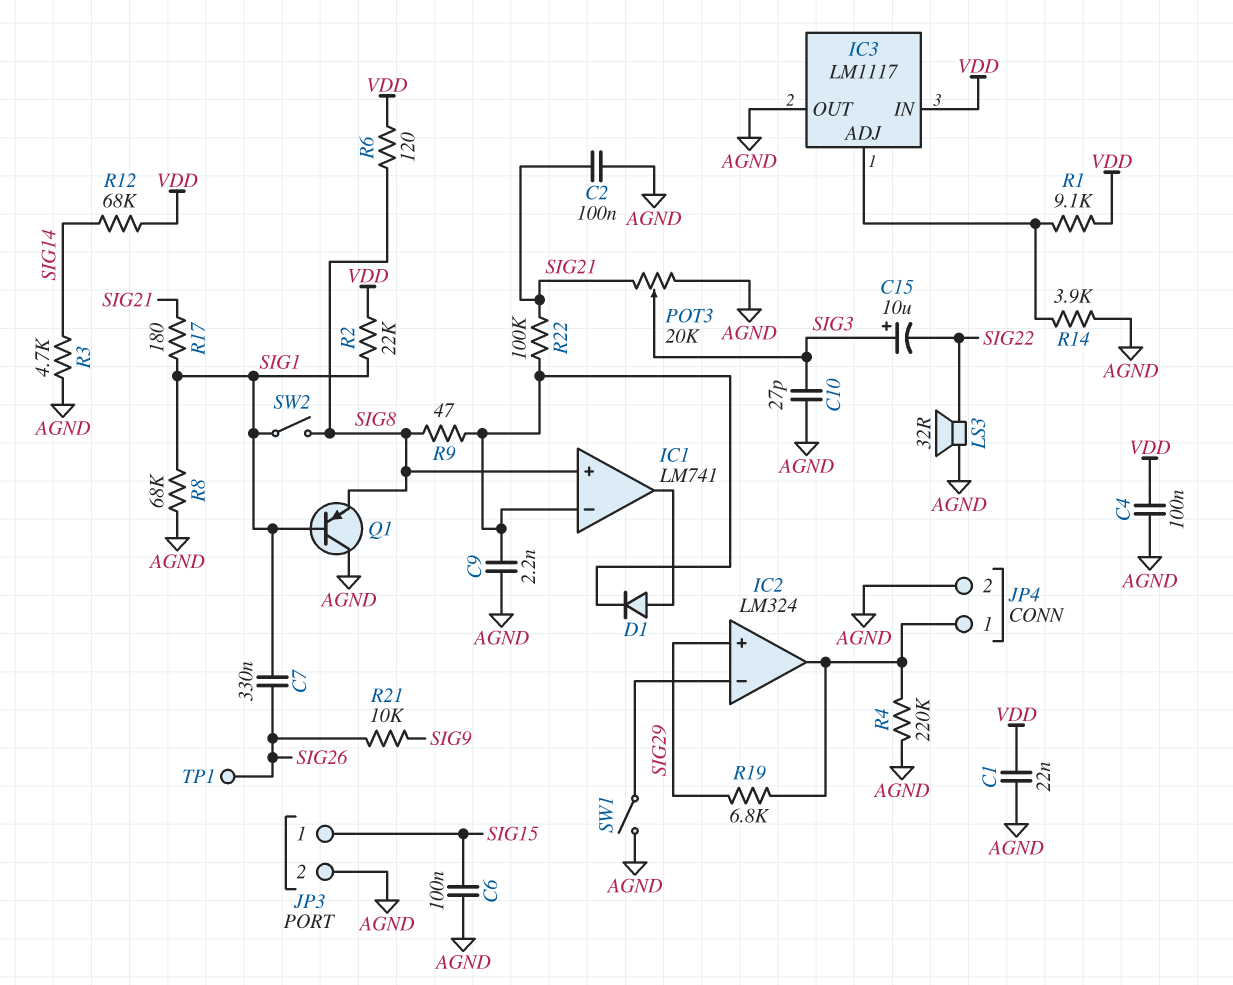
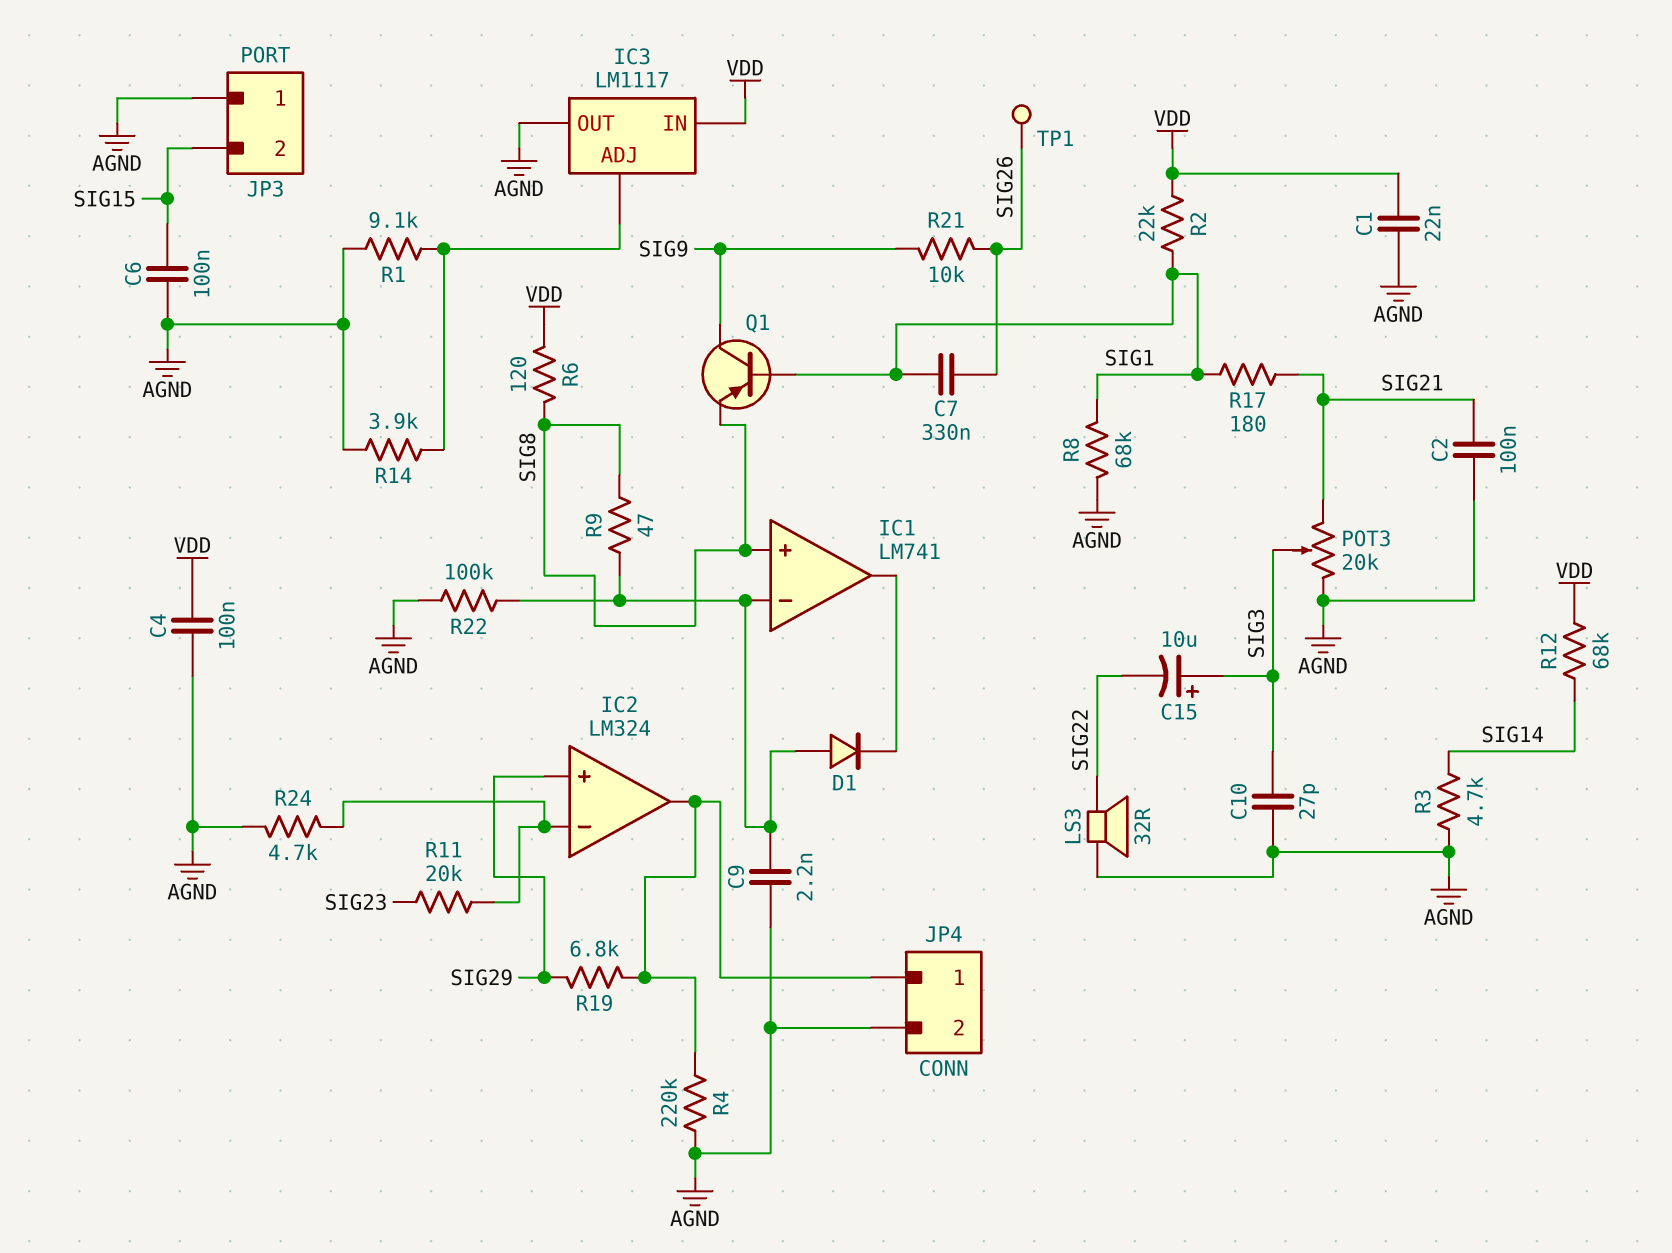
D1: diode (A IC1/out, K IC1/in-) -> diode (A IC1/in-, K IC1/out)
JP3 pin 1: SIG15 -> AGND
JP3 pin 2: AGND -> SIG15
Q1: PNP (B SIG1, C AGND, E SIG8) -> PNP (B SIG1, C SIG9, E SIG8)
R1: 9.1k (IC3/ADJ, VDD) -> 9.1k (AGND, IC3/ADJ)
R11: none -> 20k (IC2/in-, SIG23)
R22: 100k (IC1/in-, SIG21) -> 100k (AGND, IC1/in-)
R24: none -> 4.7k (AGND, IC2/in-)
SW1: switch (AGND, IC2/in-) -> none
SW2: switch (SIG1, SIG8) -> none

